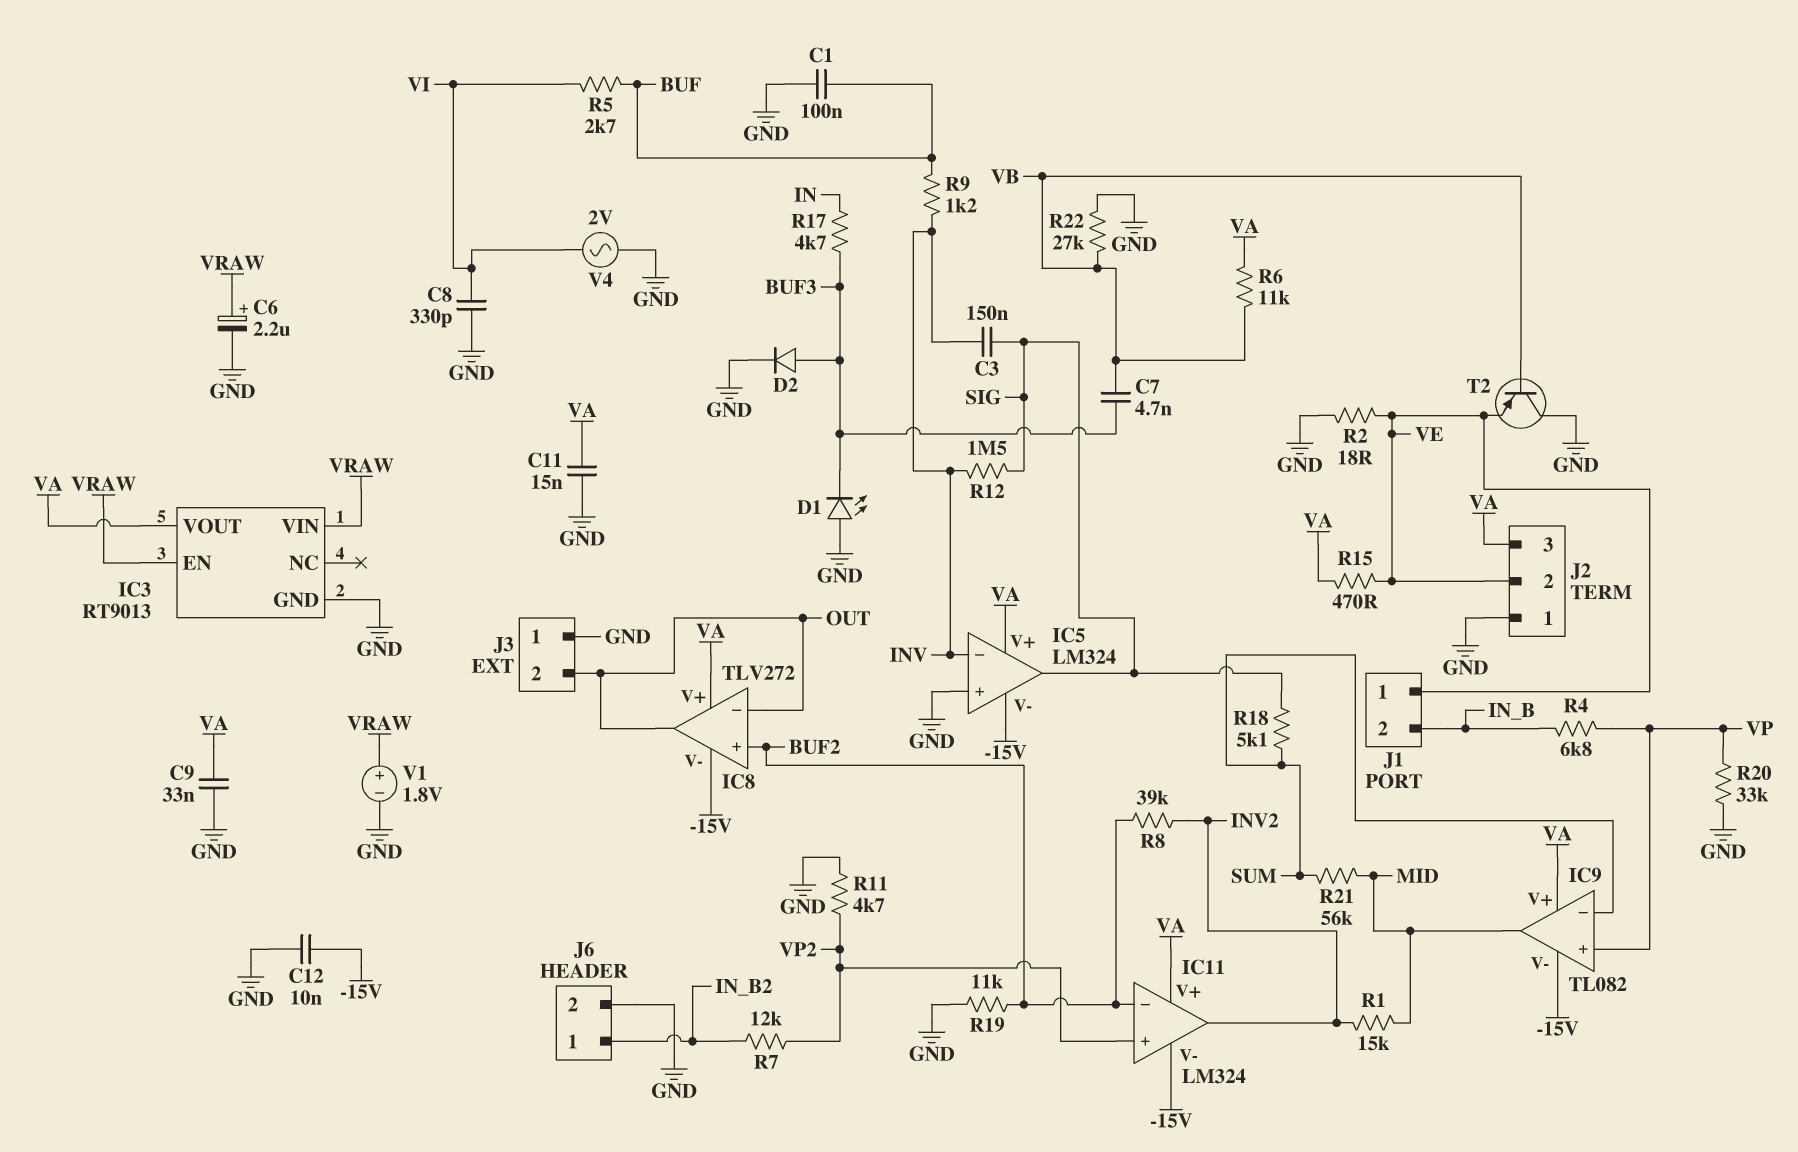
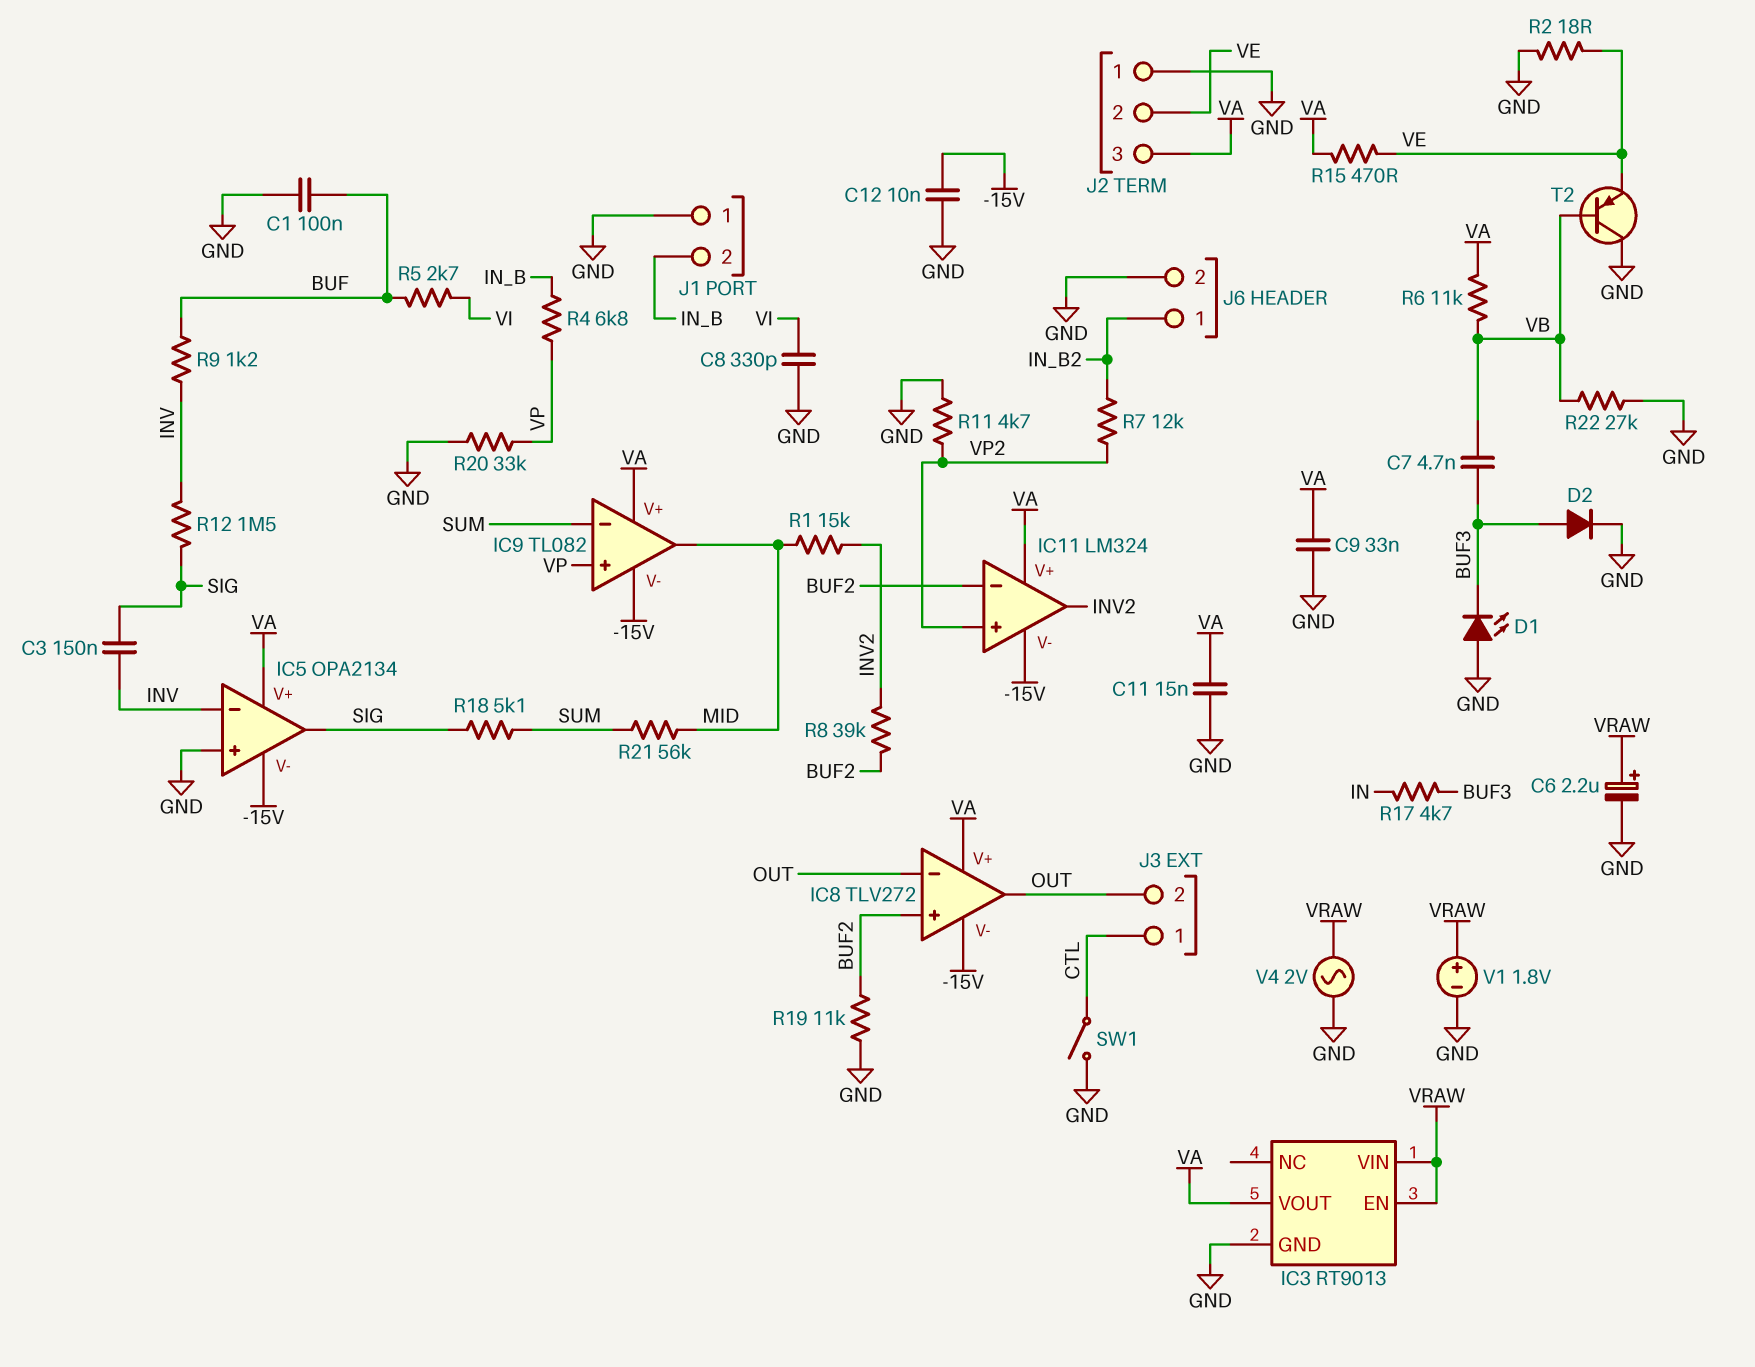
IC5: LM324 -> OPA2134
J1 pin 1: VE -> GND
J3 pin 1: GND -> CTL
SW1: none -> switch (CTL, GND)
V4: AC 2V (GND, VI) -> AC 2V (GND, VRAW)

